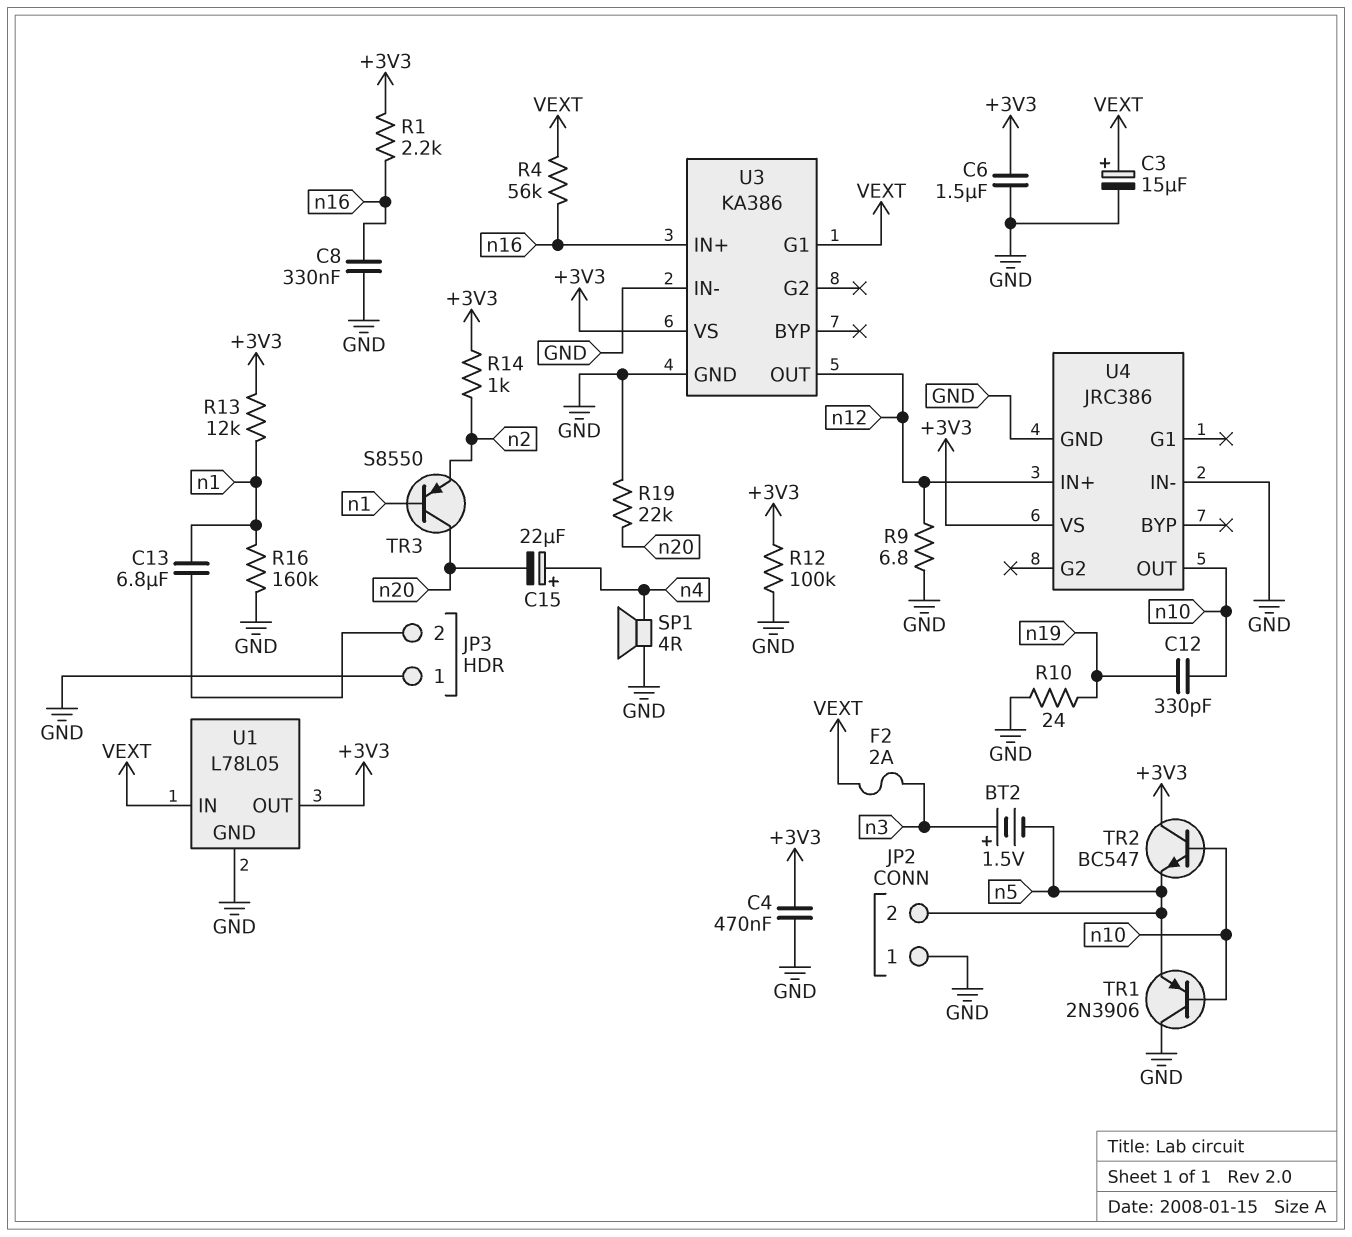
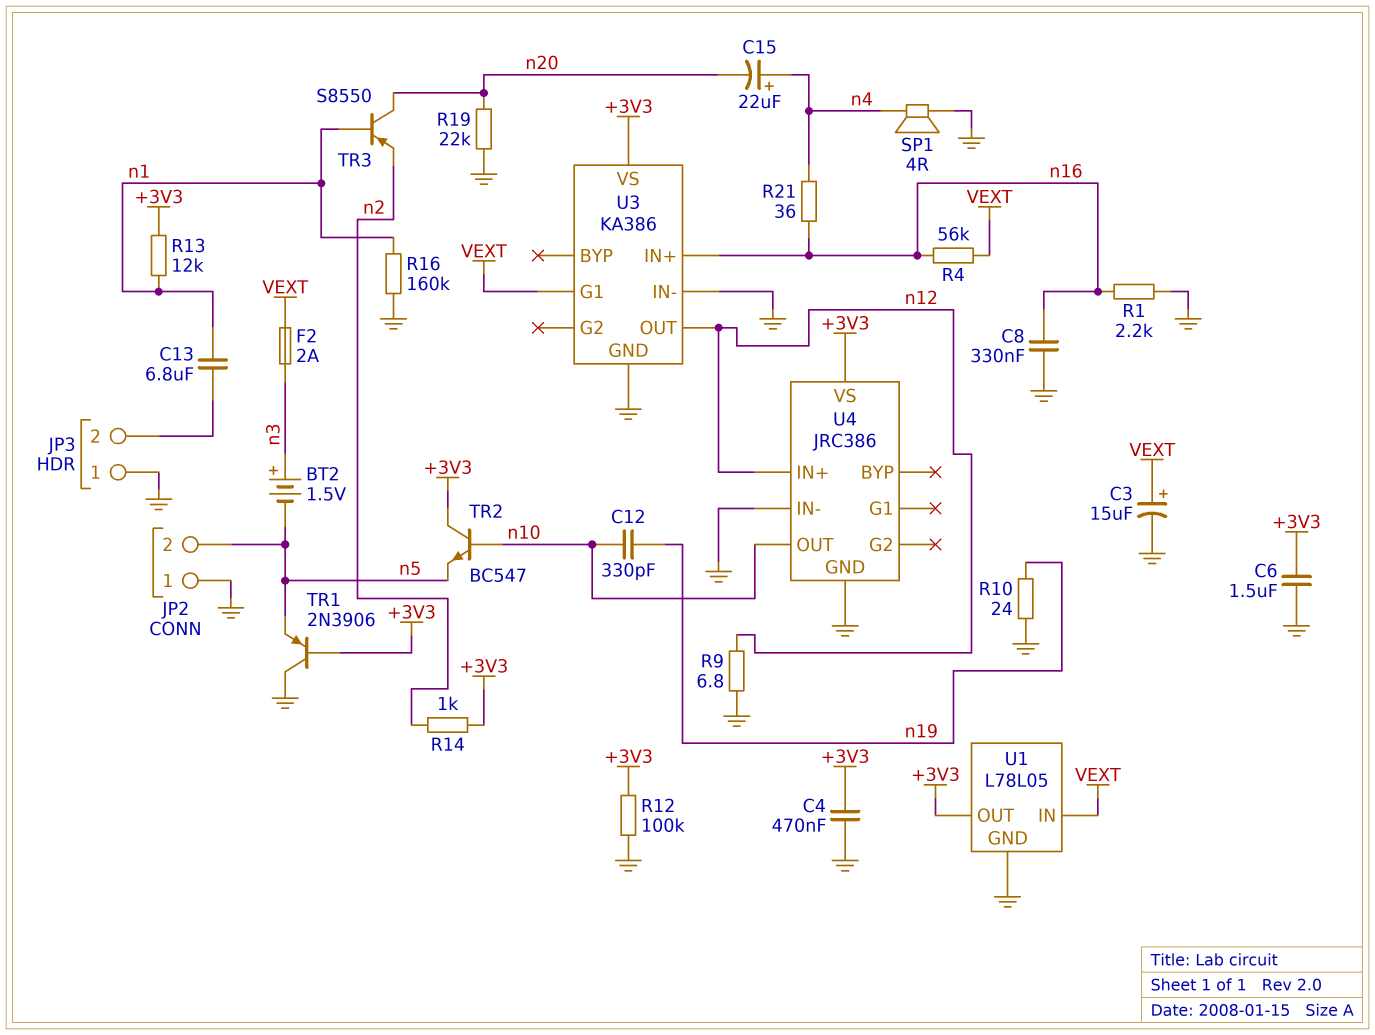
R1: 2.2k (+3V3, n16) -> 2.2k (GND, n16)
R21: none -> 36 (n4, n16)
TR1: PNP 2N3906 (B n10, C GND, E n5) -> PNP 2N3906 (B +3V3, C GND, E n5)

